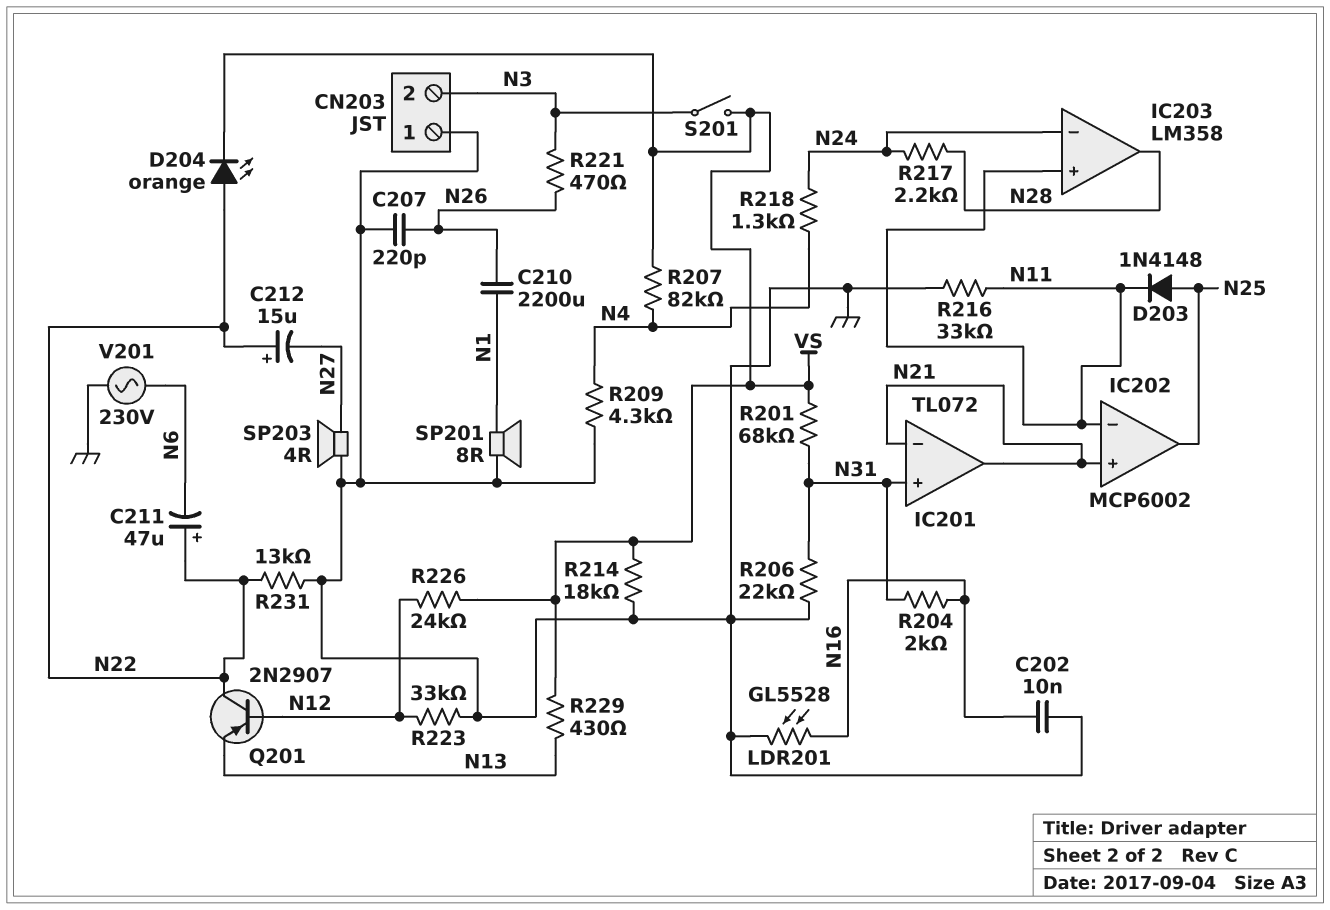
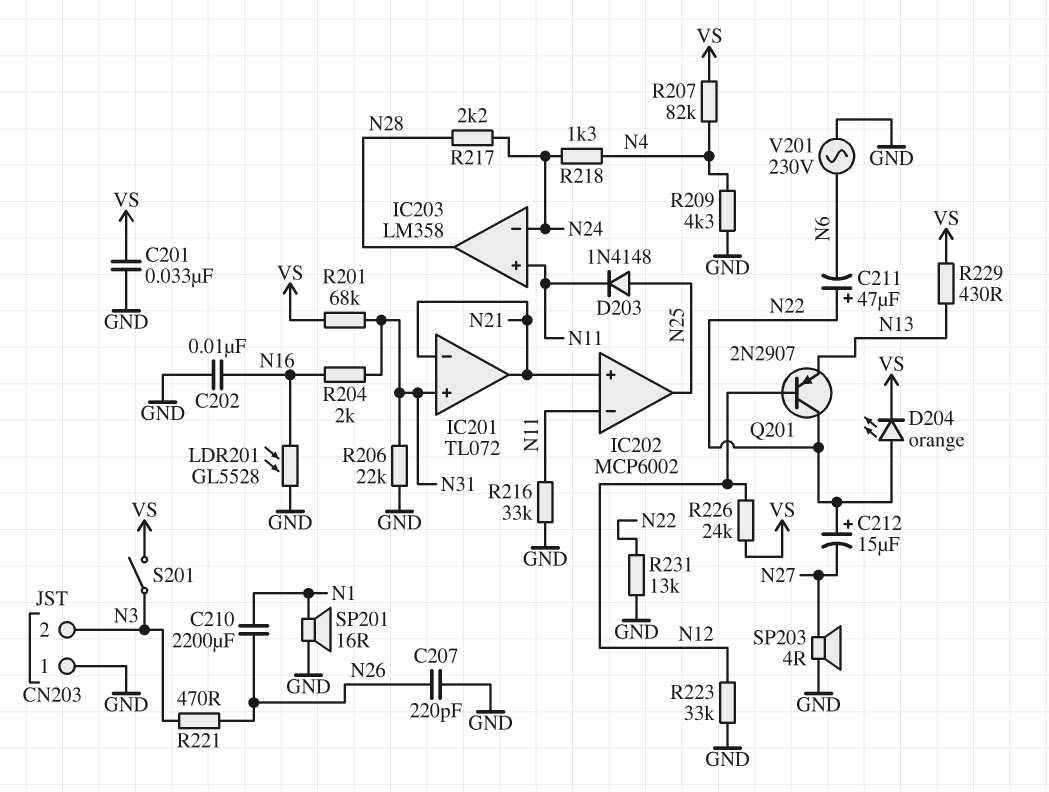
C201: none -> 33nF (GND, VS)
R214: 18k (GND, VS) -> none
SP201: speaker 8R (GND, N1) -> speaker 16R (GND, N1)

